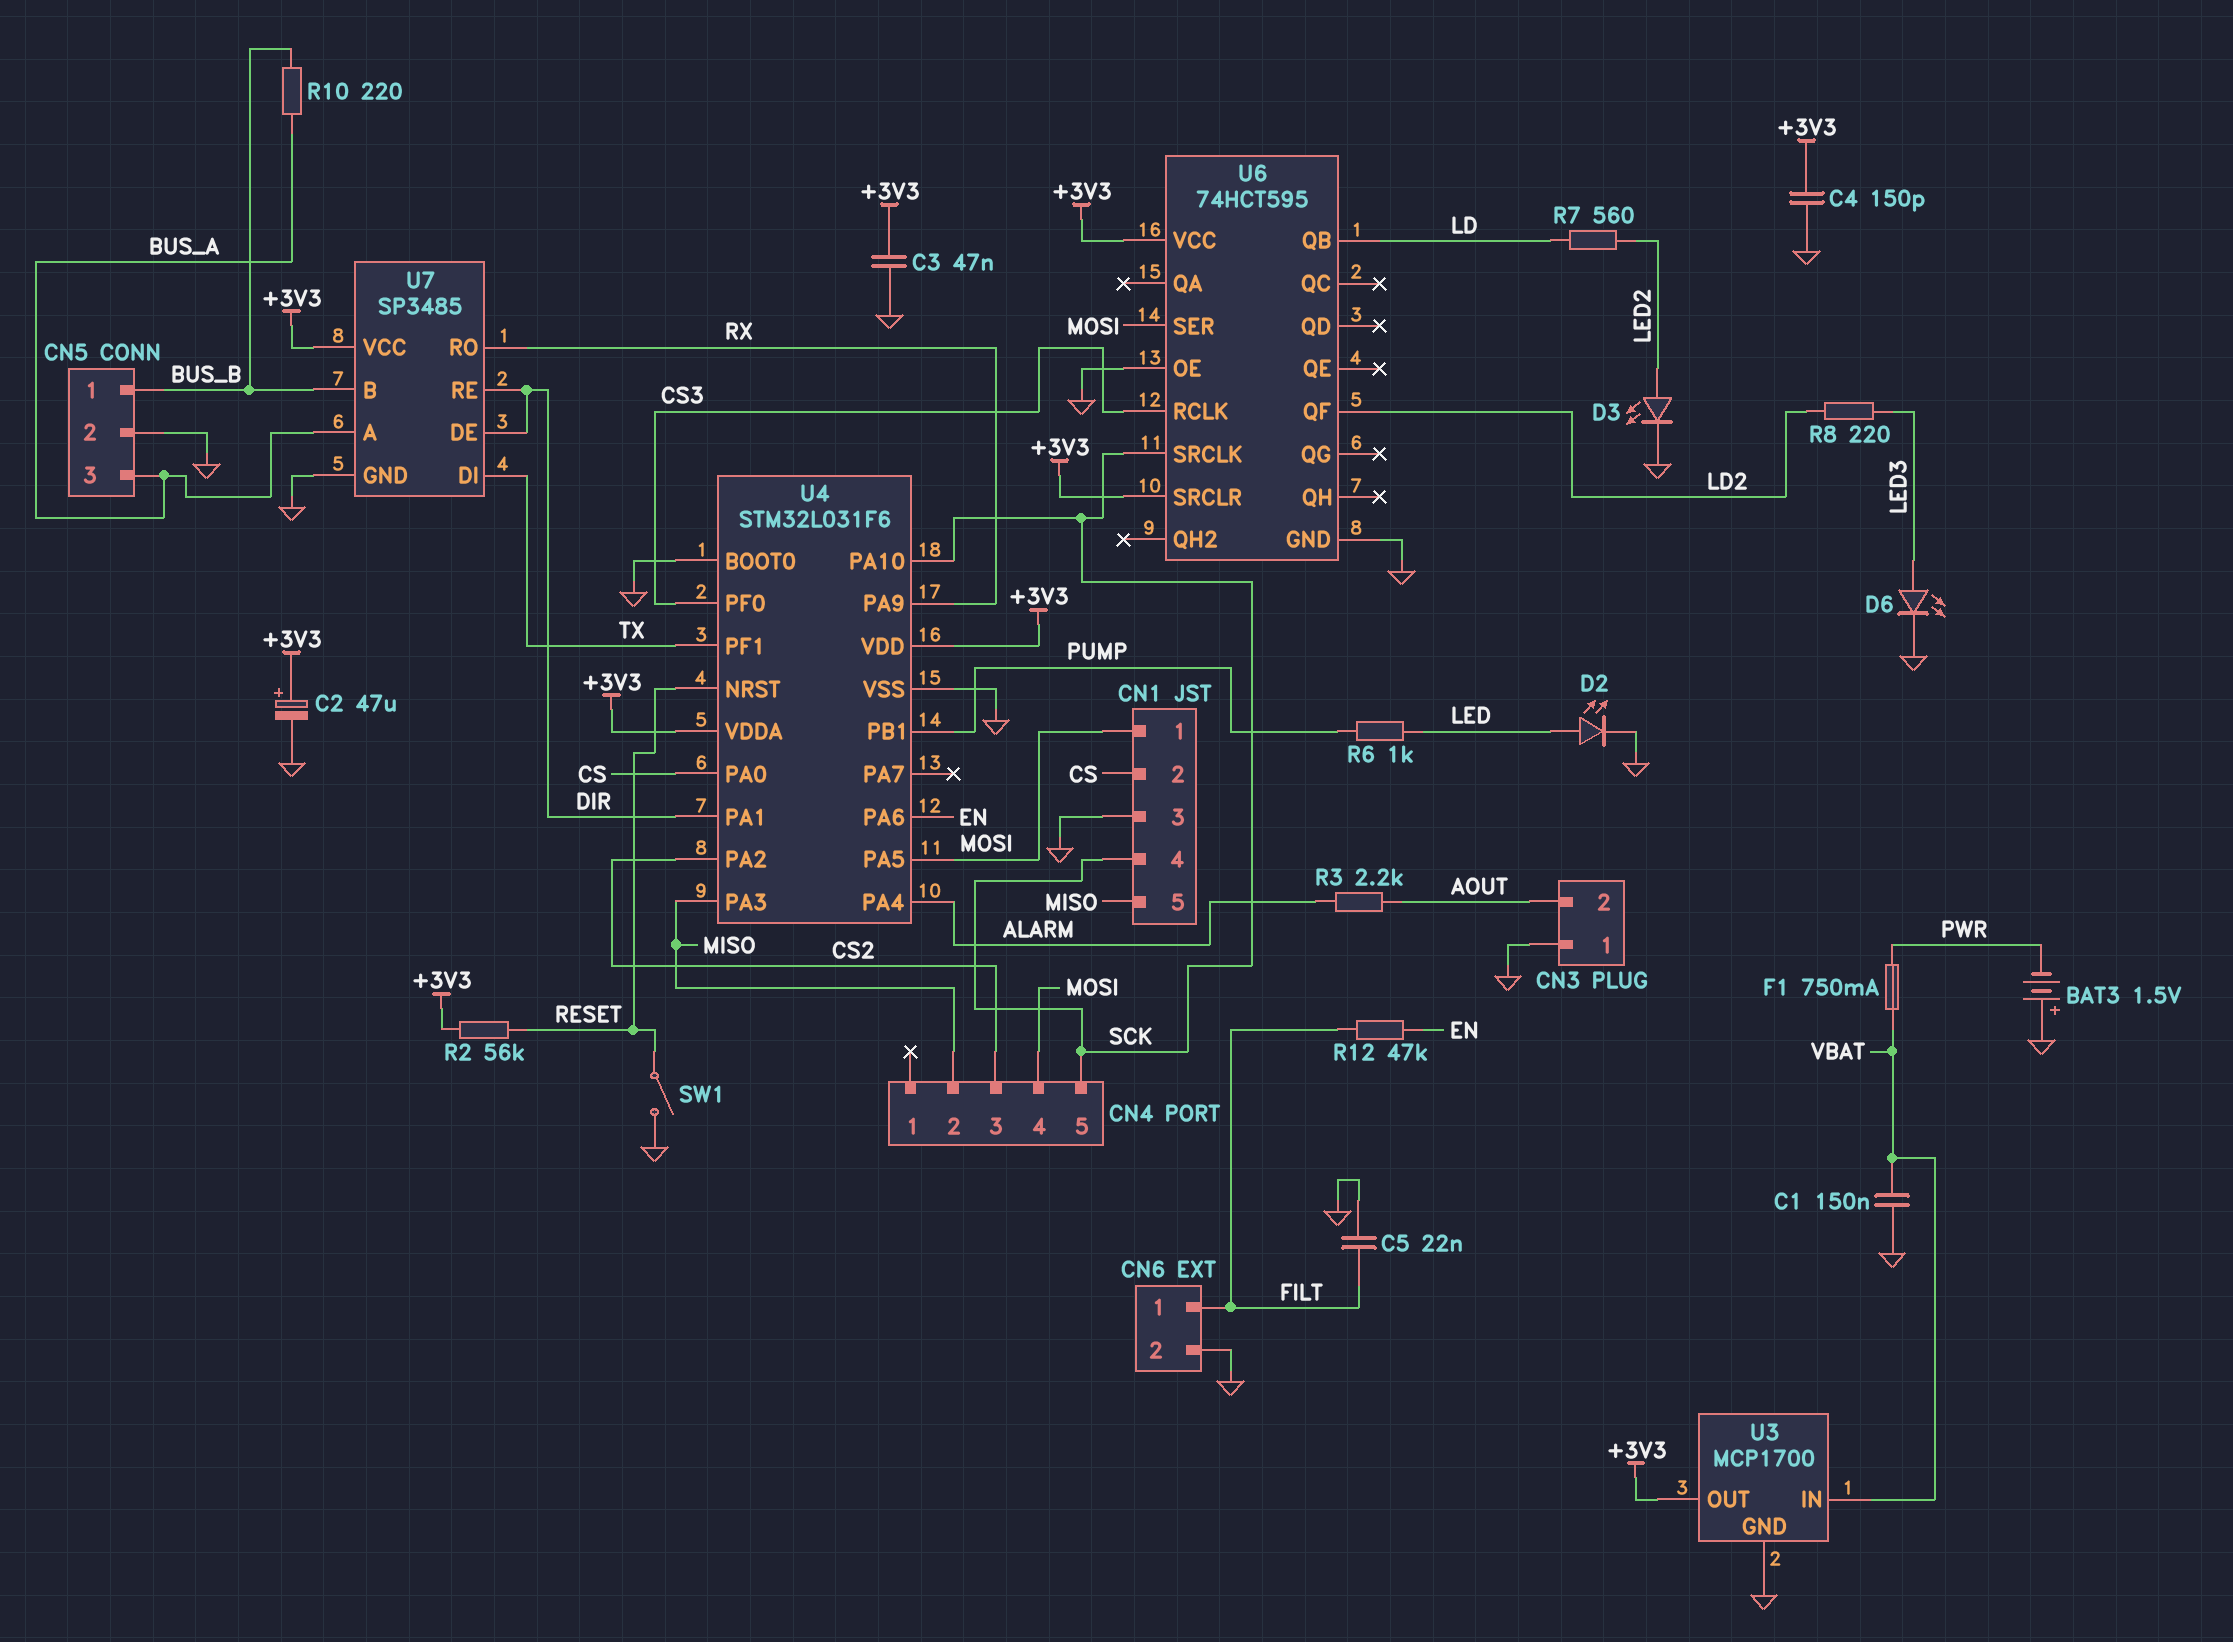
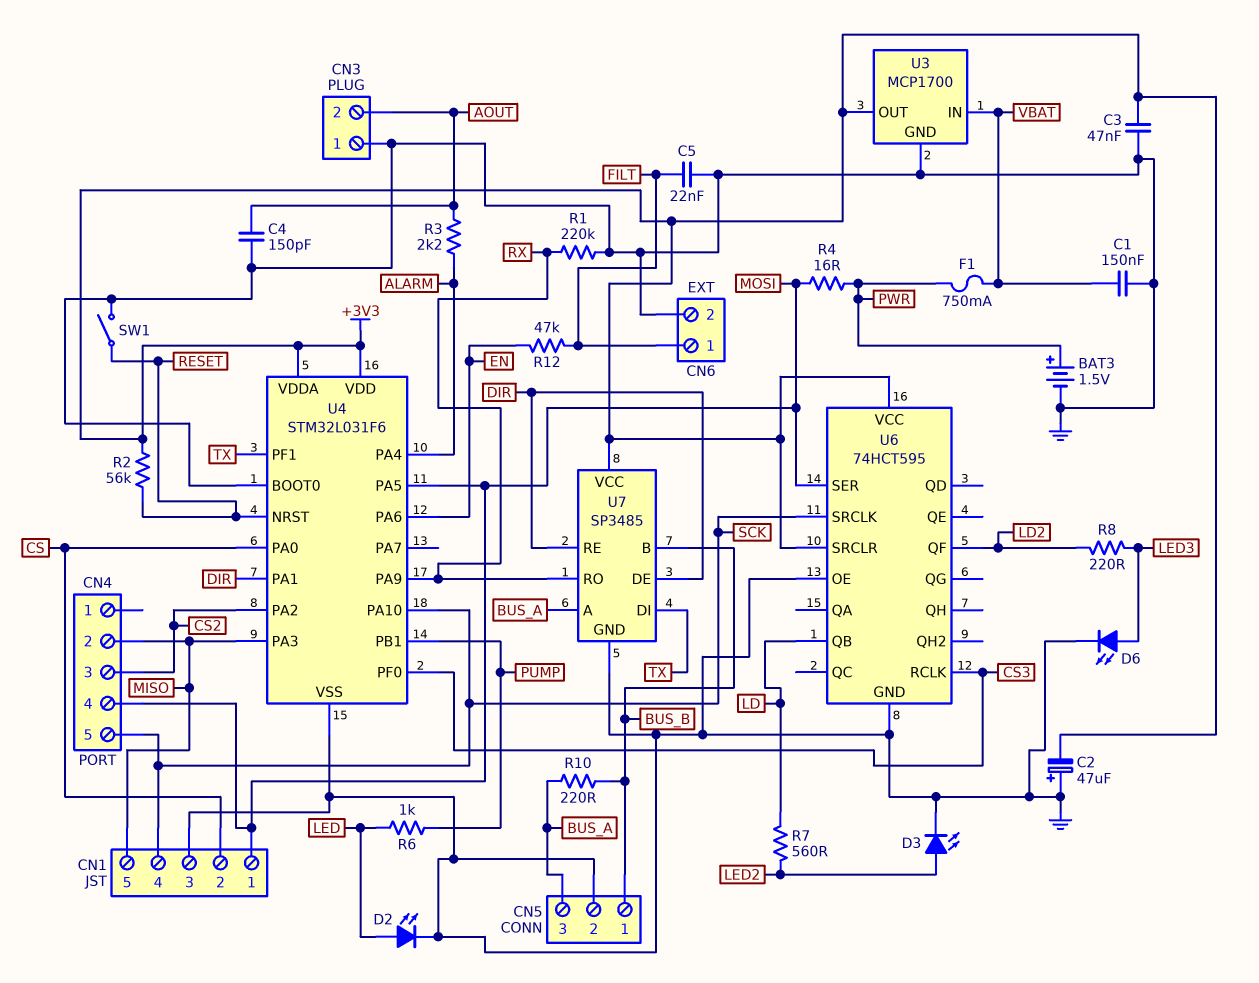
BAT3: 1.5V (plus GND, minus PWR) -> 1.5V (plus PWR, minus GND)
C2: 47uF (plus +3V3, minus GND) -> 47uF (plus GND, minus +3V3)
C4: 150pF (+3V3, GND) -> 150pF (AOUT, GND)
R1: none -> 220k (GND, RX)
R4: none -> 16 (MOSI, PWR)

